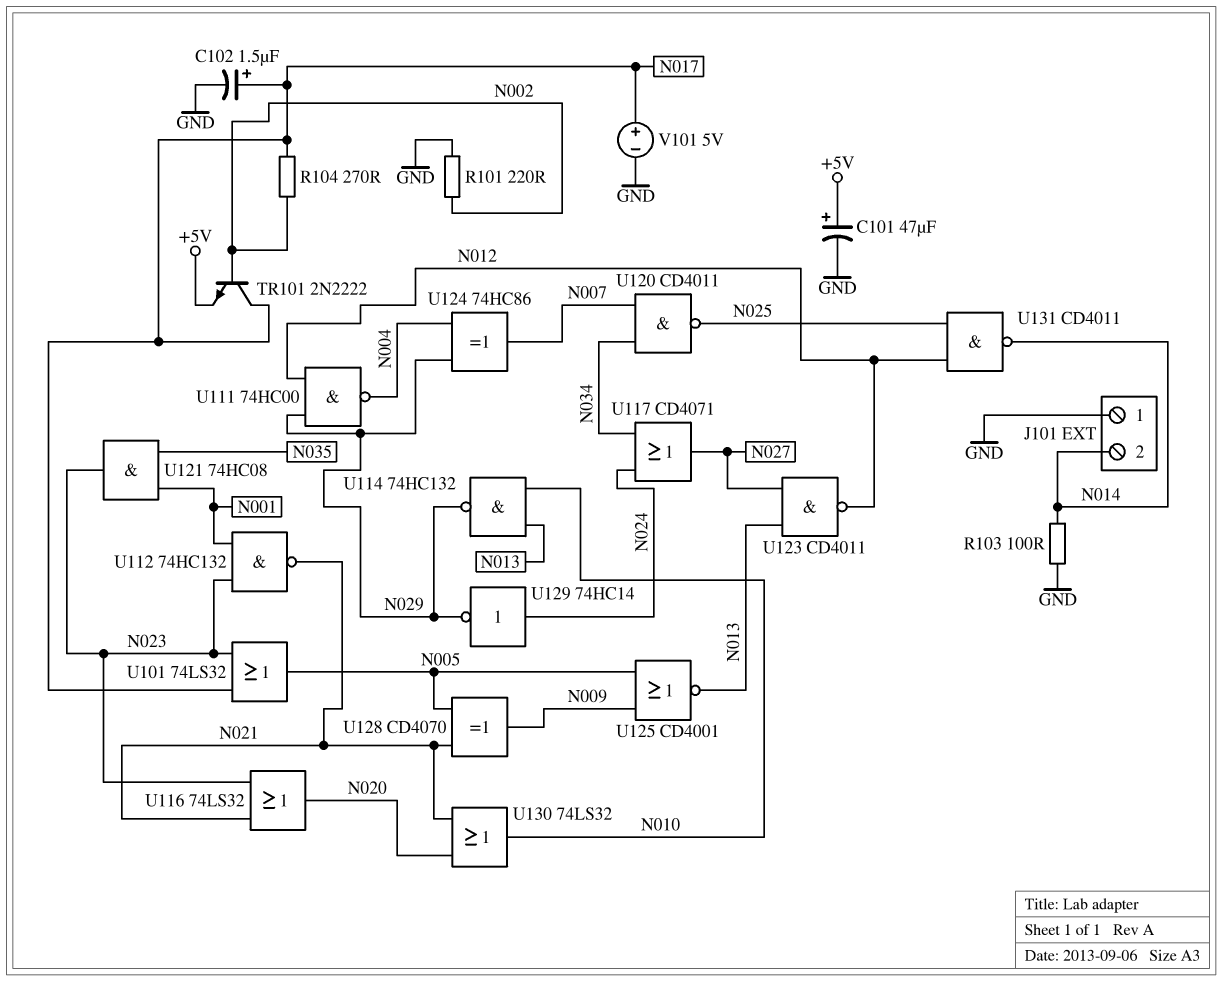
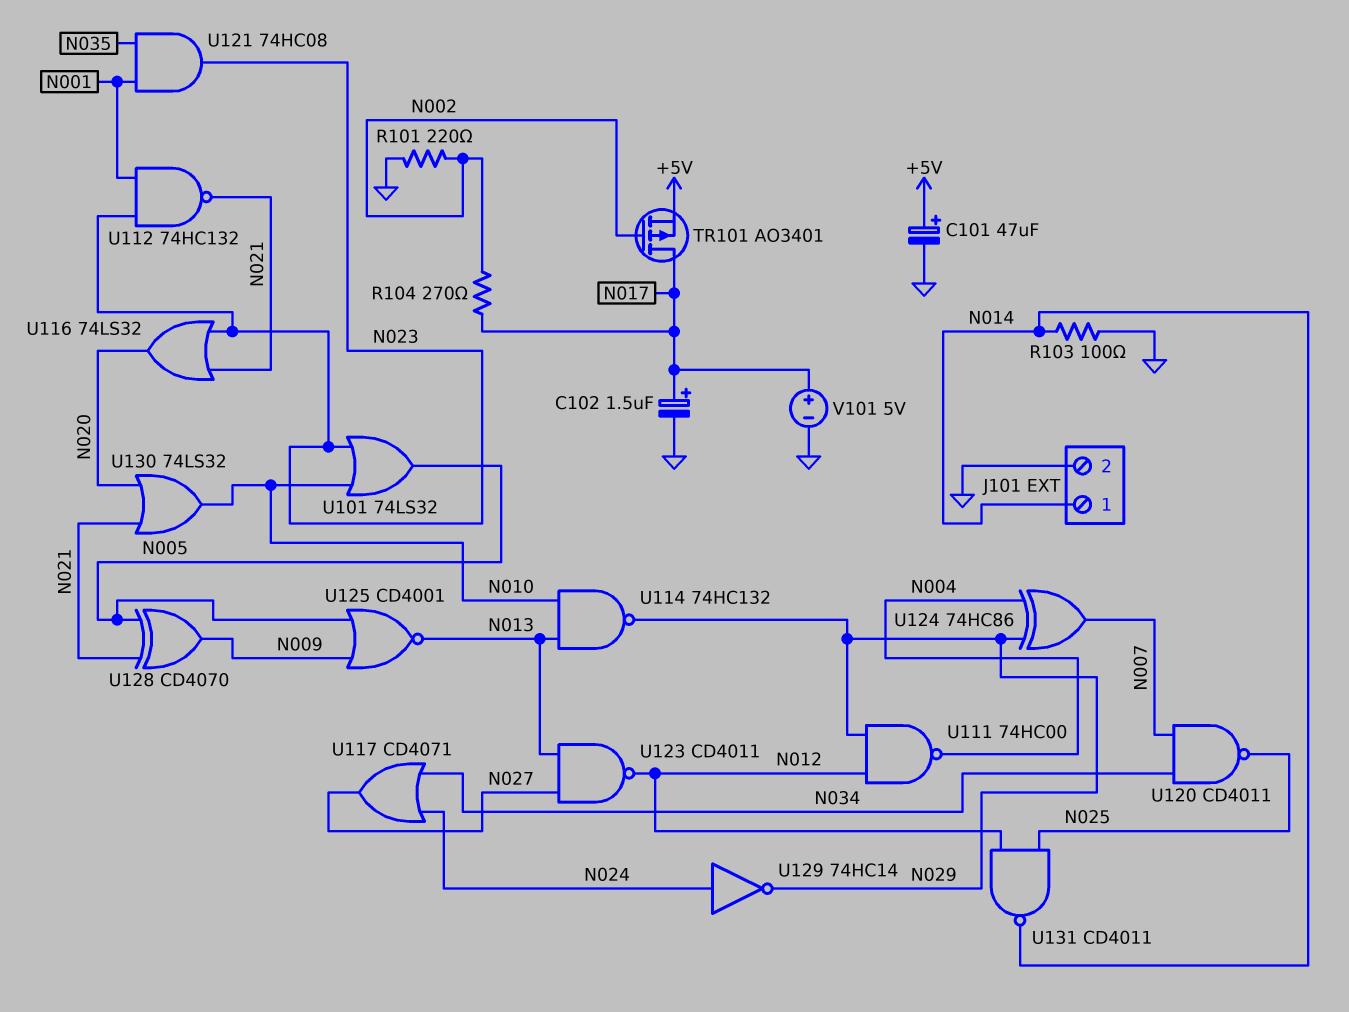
J101 pin 1: GND -> N014
J101 pin 2: N014 -> GND
TR101: NPN 2N2222 (B N002, C N017, E +5V) -> PMOS AO3401 (G N002, D N017, S +5V)
U101: OR 74LS32 (in N017, in N023, out N005) -> OR 74LS32 (in N010, in N023, out N005)

